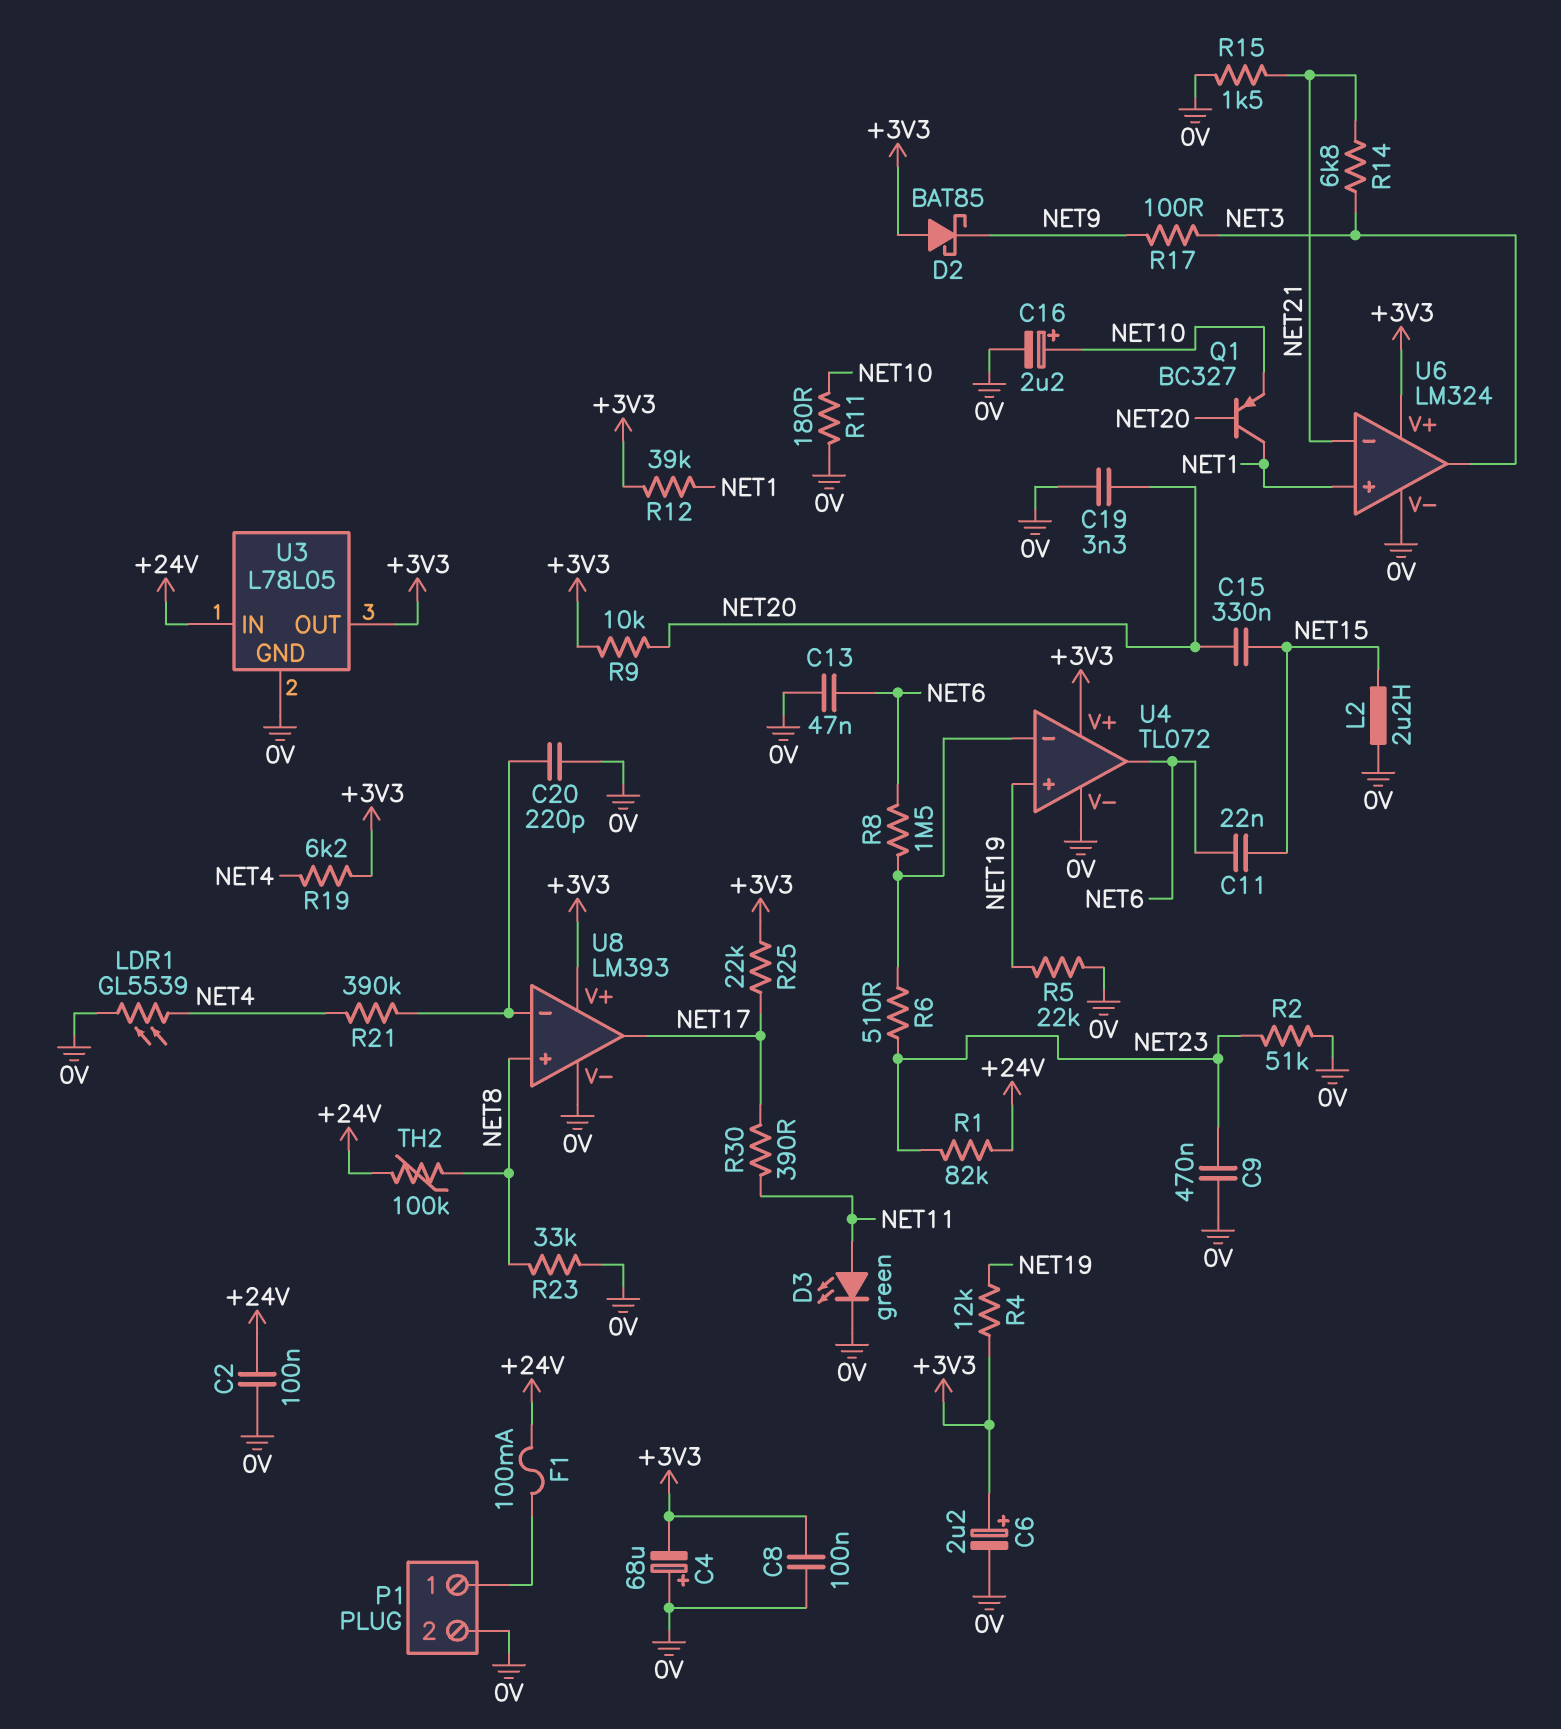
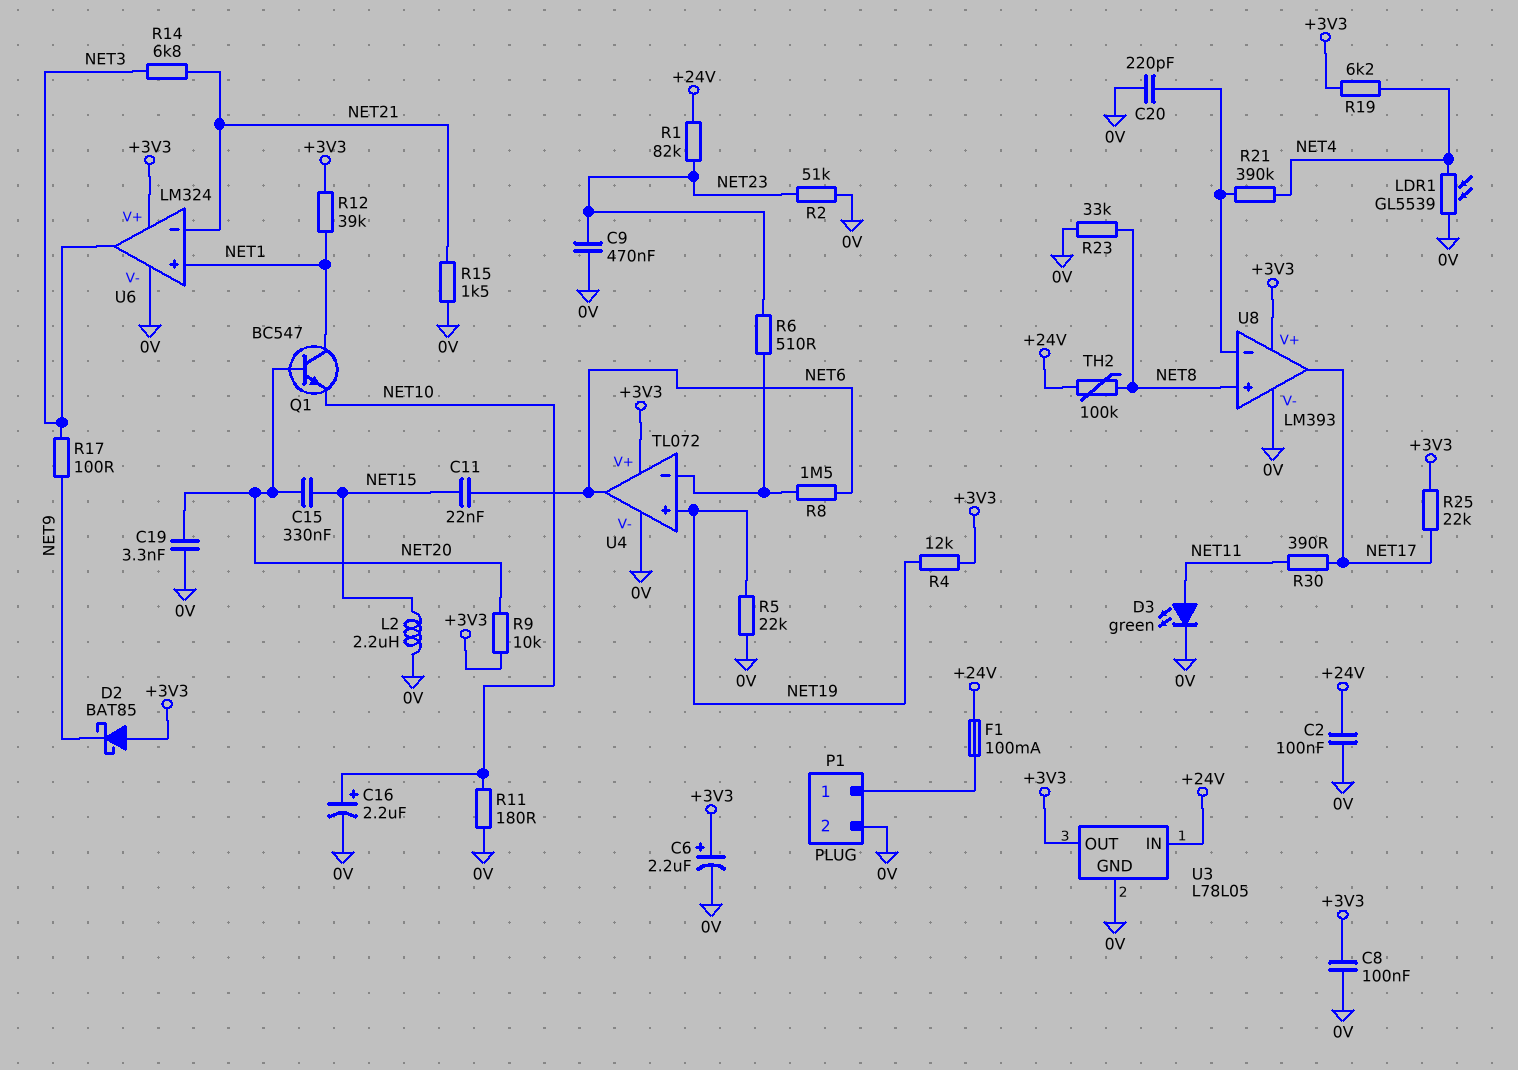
C4: 68uF (plus 0V, minus +3V3) -> none
C13: 47nF (0V, NET6) -> none
Q1: PNP BC327 (B NET20, C NET1, E NET10) -> NPN BC547 (B NET20, C NET1, E NET10)

